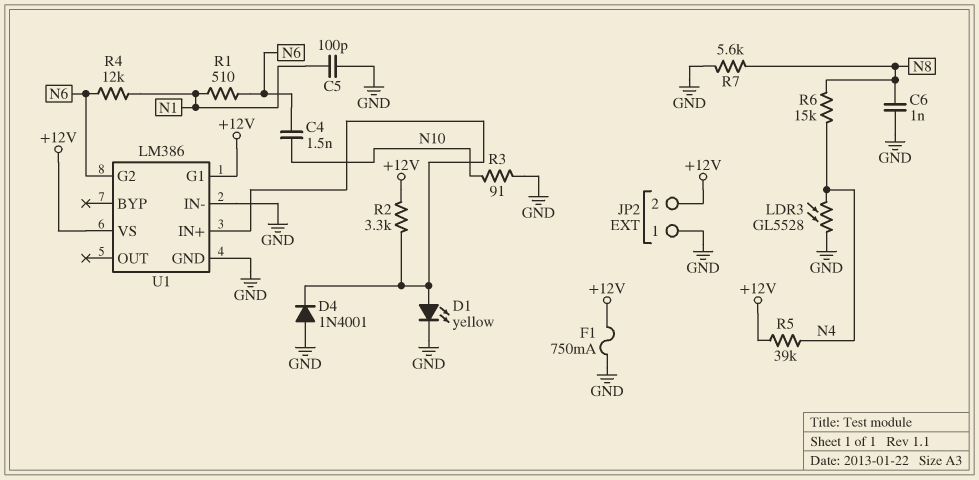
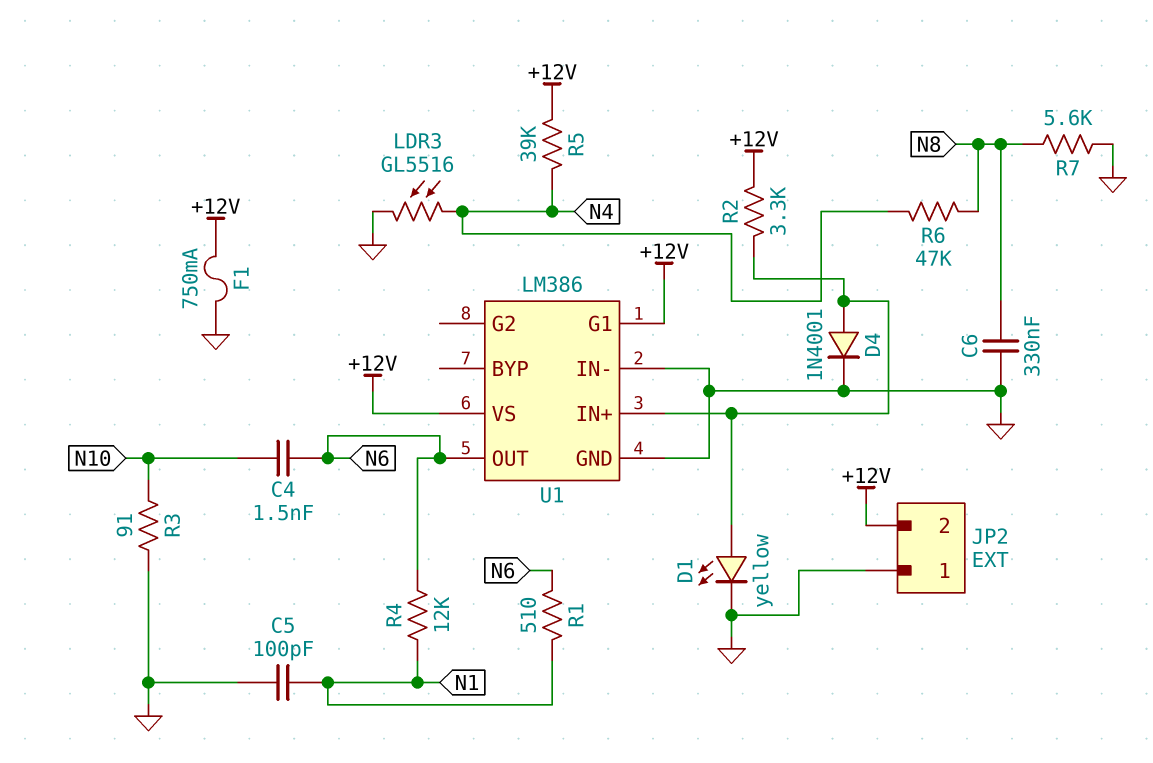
C6: 1nF (GND, N8) -> 330nF (GND, N8)
D4: diode 1N4001 (A GND, K U1/IN+) -> diode 1N4001 (A U1/IN+, K GND)
LDR3: GL5528 (GND, N4) -> GL5516 (GND, N4)
R6: 15k (N4, N8) -> 47k (N4, N8)
U1 pin G2: N6 -> none
U1 pin OUT: none -> N6

